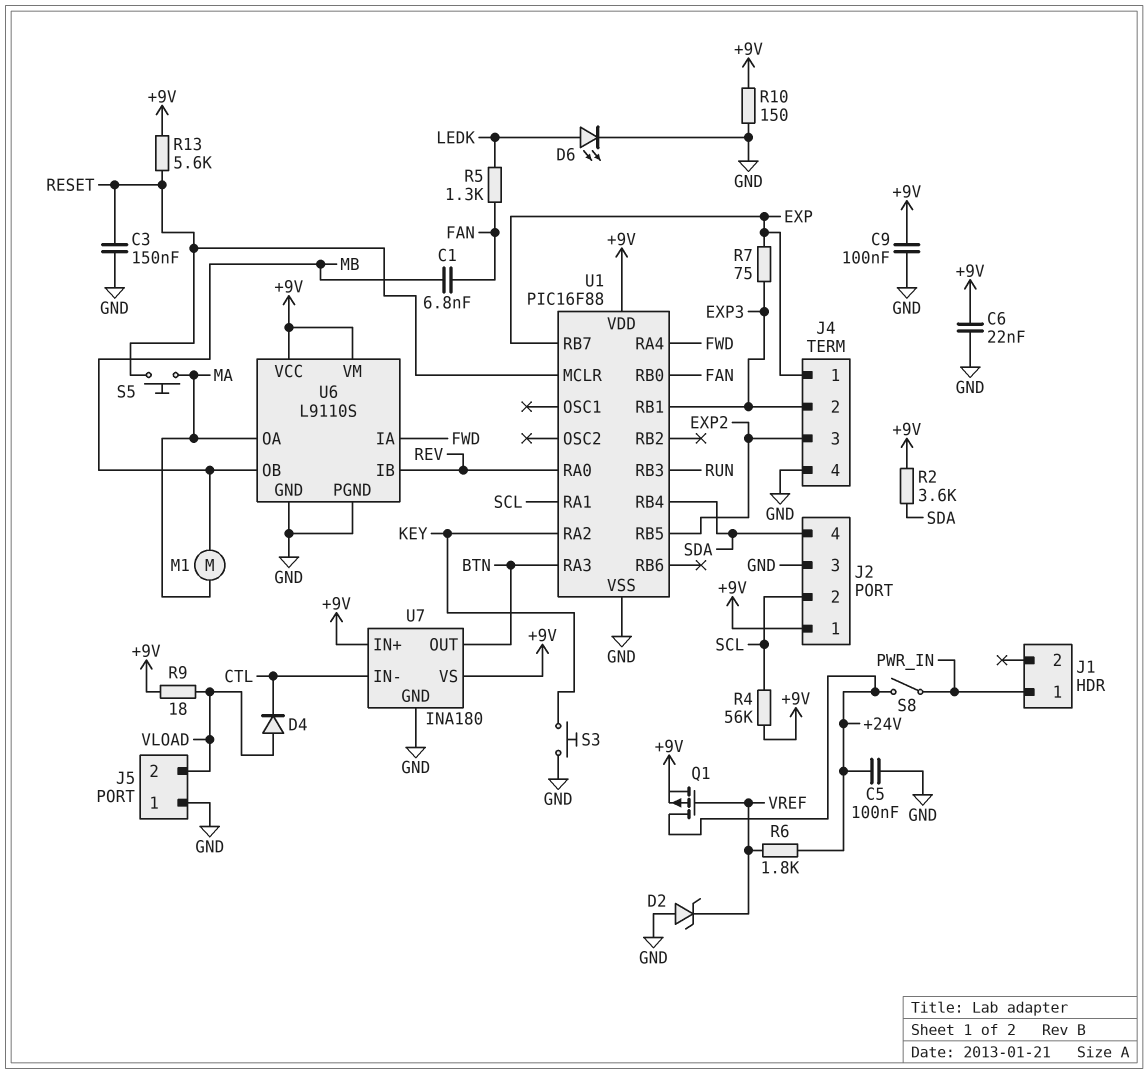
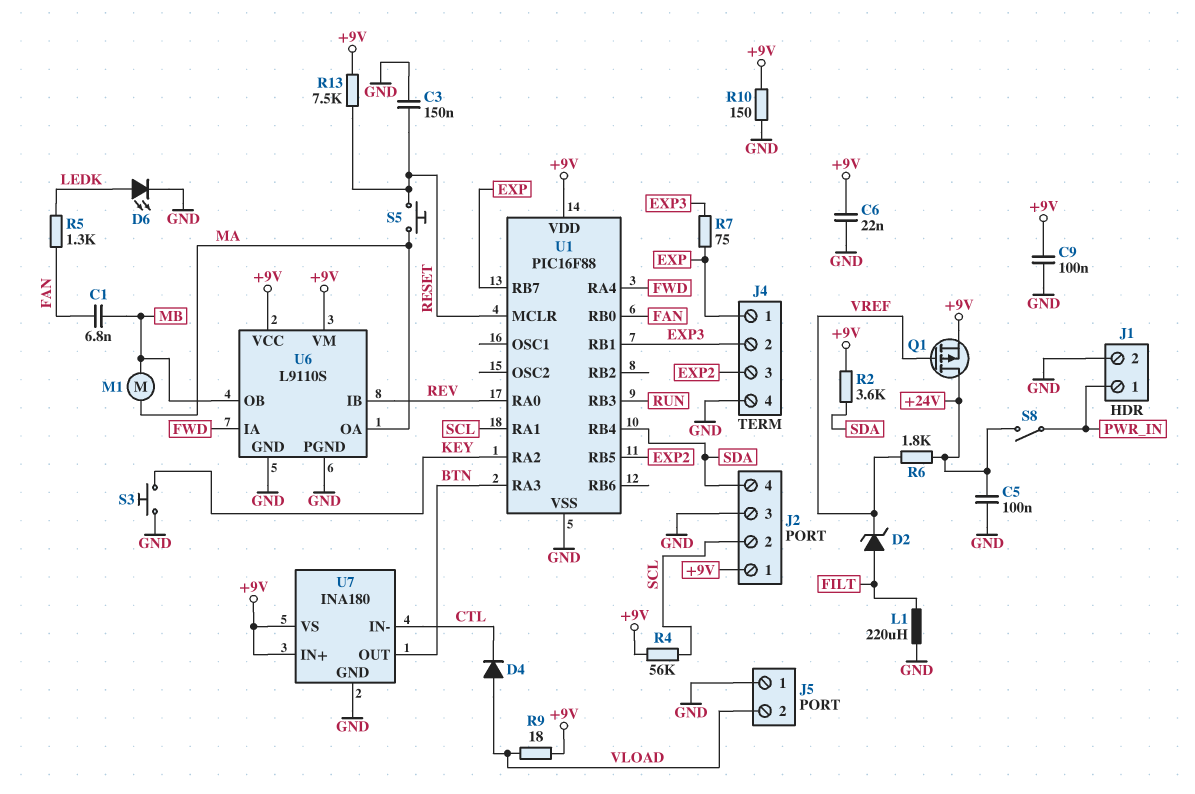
D2: zener (A GND, K VREF) -> zener (A FILT, K VREF)
J1 pin 2: none -> GND
L1: none -> 220uH (FILT, GND)
R13: 5.6k (+9V, RESET) -> 7.5k (+9V, RESET)

